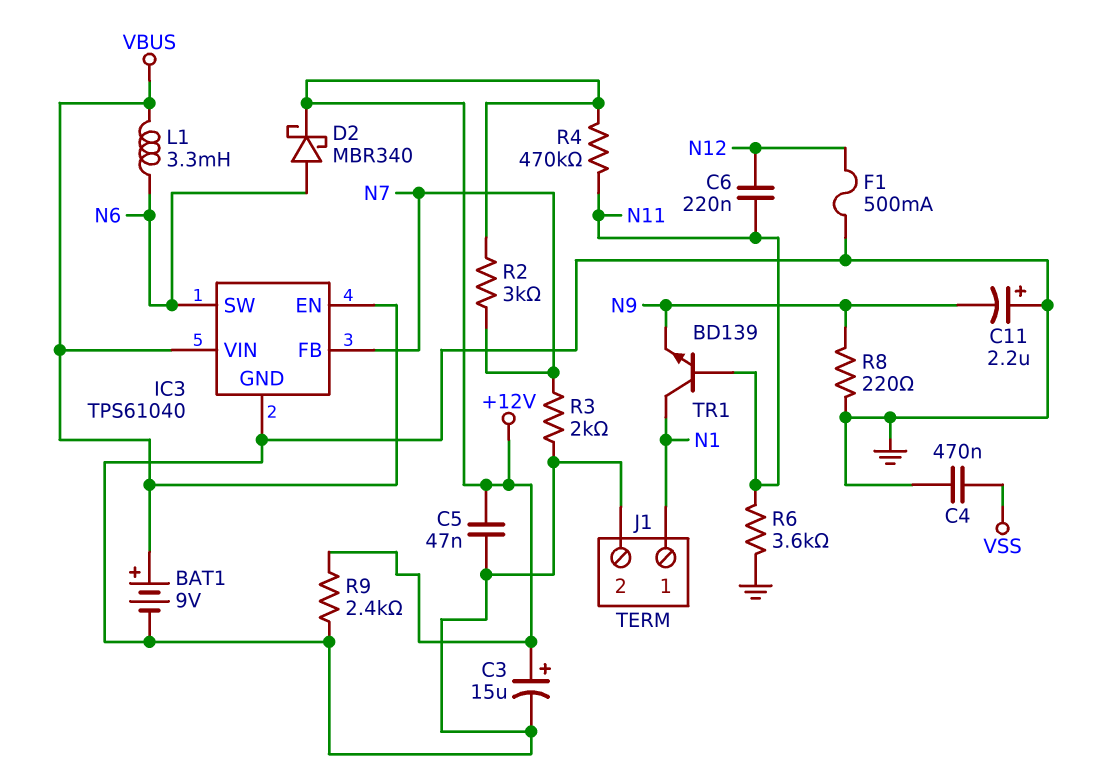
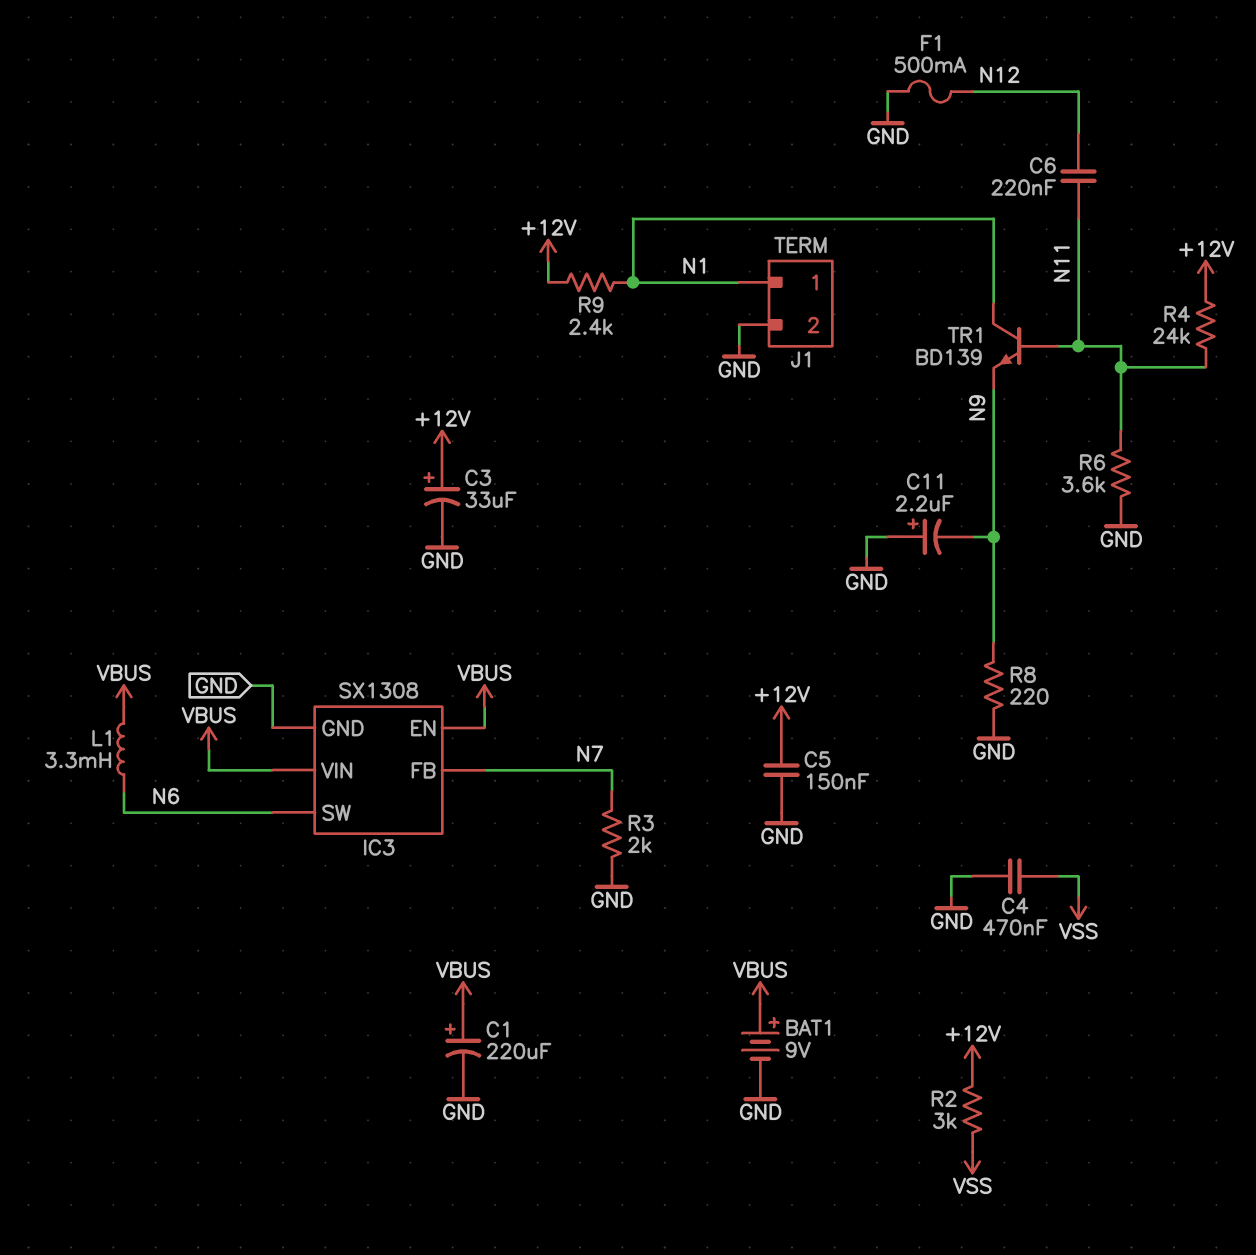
C1: none -> 220uF (plus VBUS, minus GND)
C3: 15uF (plus +12V, minus GND) -> 33uF (plus +12V, minus GND)
C5: 47nF (+12V, GND) -> 150nF (+12V, GND)
D2: schottky MBR340 (A N6, K +12V) -> none
IC3: TPS61040 -> SX1308
R2: 3k (+12V, N7) -> 3k (+12V, VSS)
R4: 470k (+12V, N11) -> 24k (+12V, N11)
R9: 2.4k (+12V, GND) -> 2.4k (+12V, N1)

